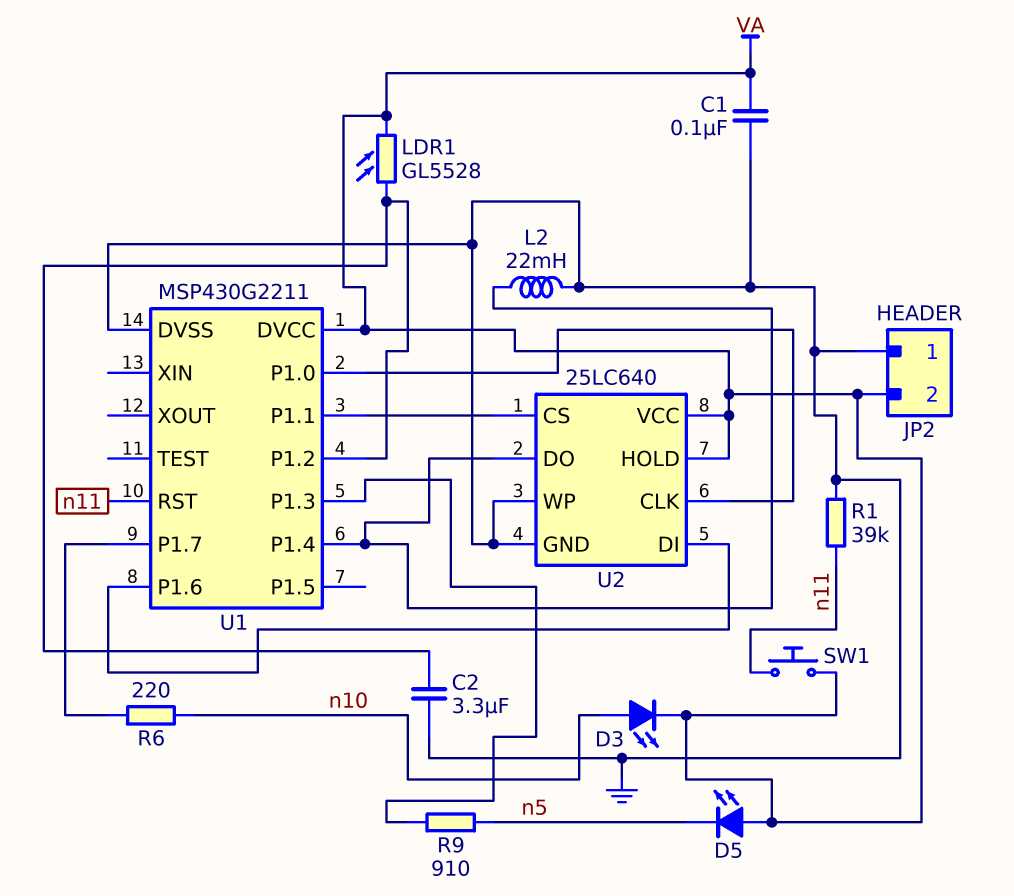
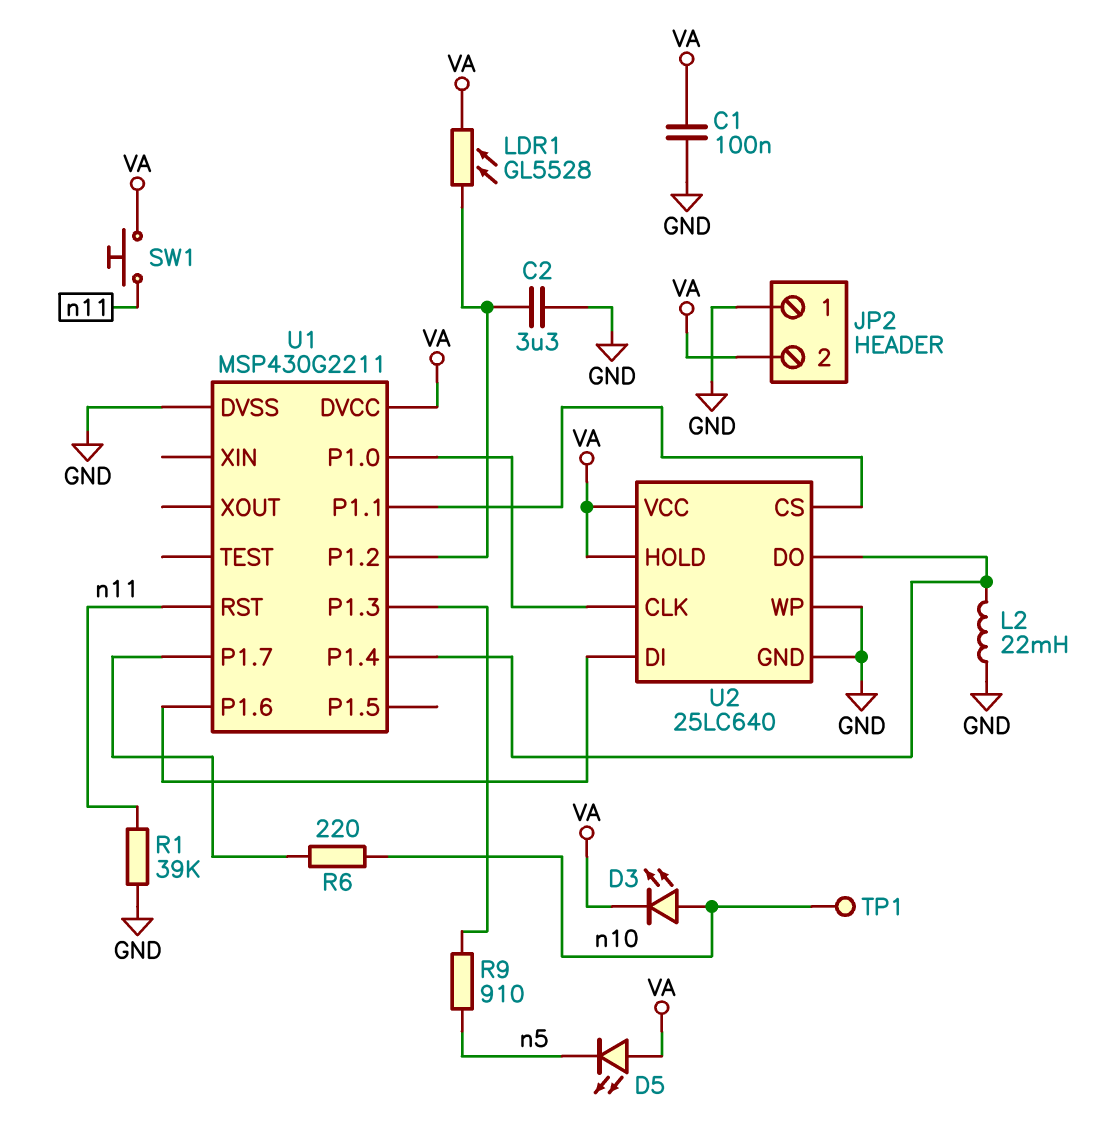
TP1: none -> test point (n10)

